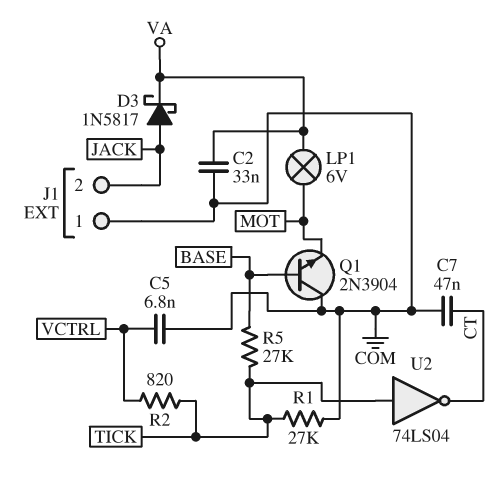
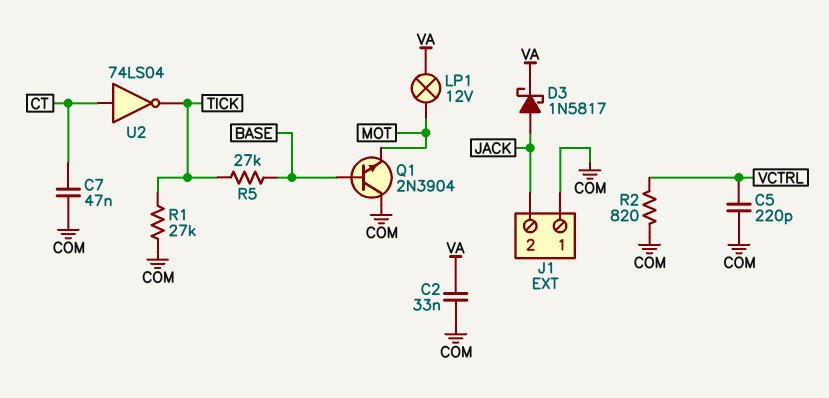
C5: 6.8nF (COM, VCTRL) -> 220pF (COM, VCTRL)
LP1: lamp 6V (MOT, VA) -> lamp 12V (MOT, VA)
R2: 820 (TICK, VCTRL) -> 820 (COM, VCTRL)
U2: NOT 74LS04 (in TICK, out CT) -> NOT 74LS04 (in CT, out TICK)

